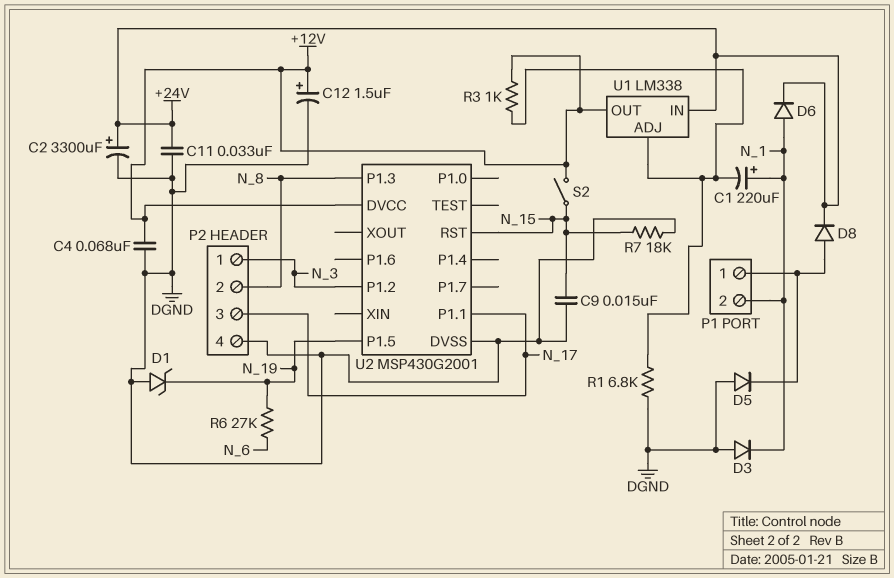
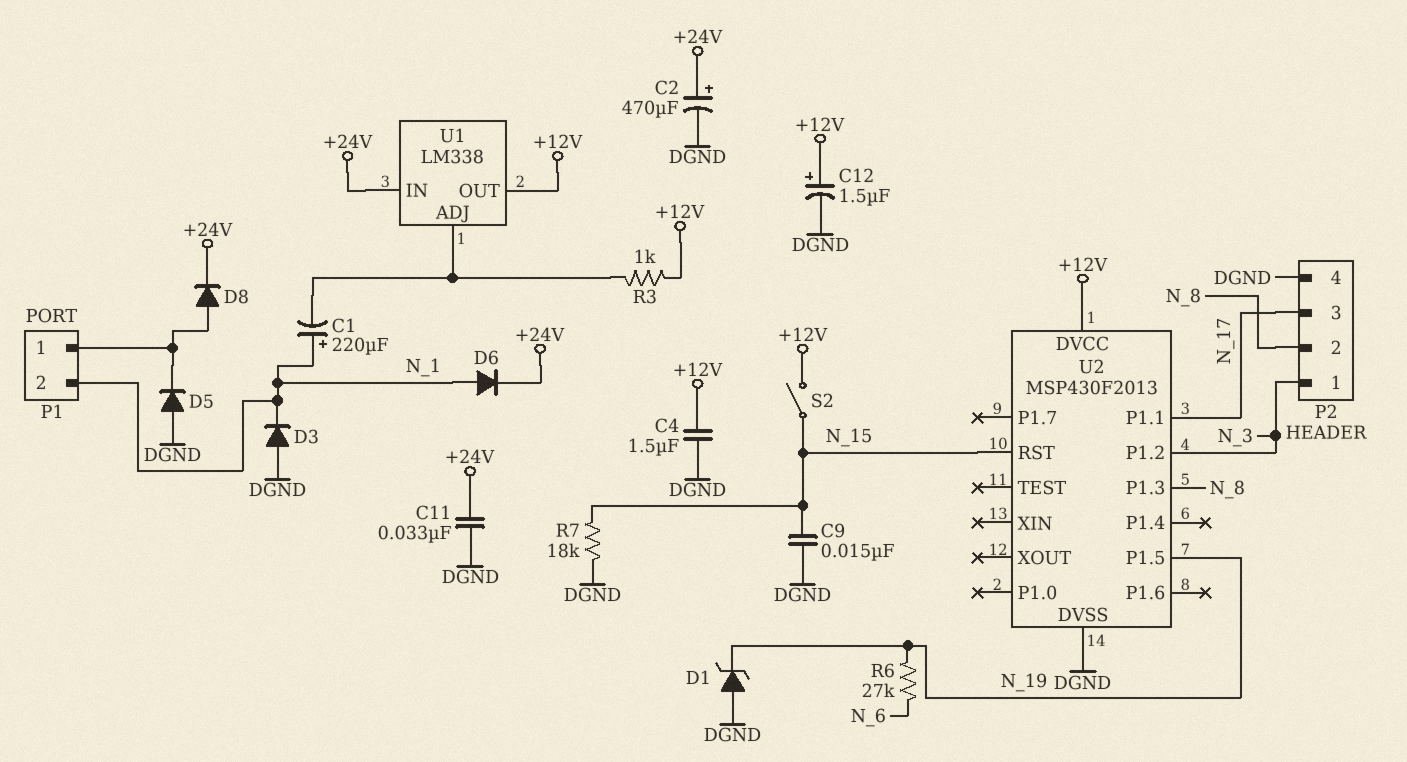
C2: 3300uF (plus +24V, minus DGND) -> 470uF (plus +24V, minus DGND)
C4: 68nF (+12V, DGND) -> 1.5uF (+12V, DGND)
R1: 6.8k (DGND, U1/ADJ) -> none
U2: MSP430G2001 -> MSP430F2013

